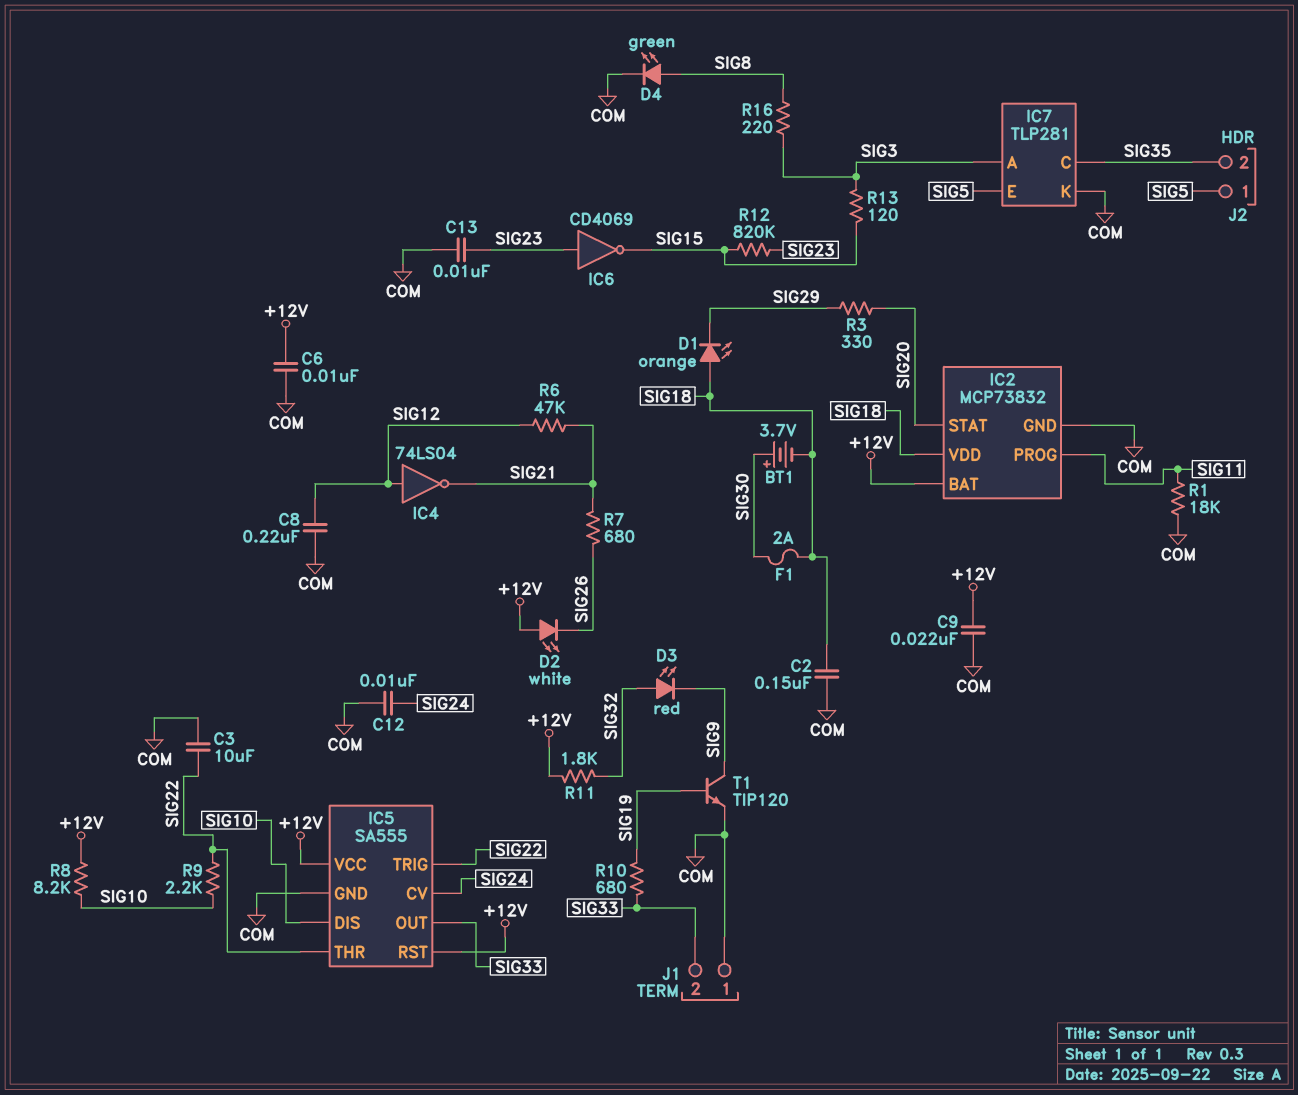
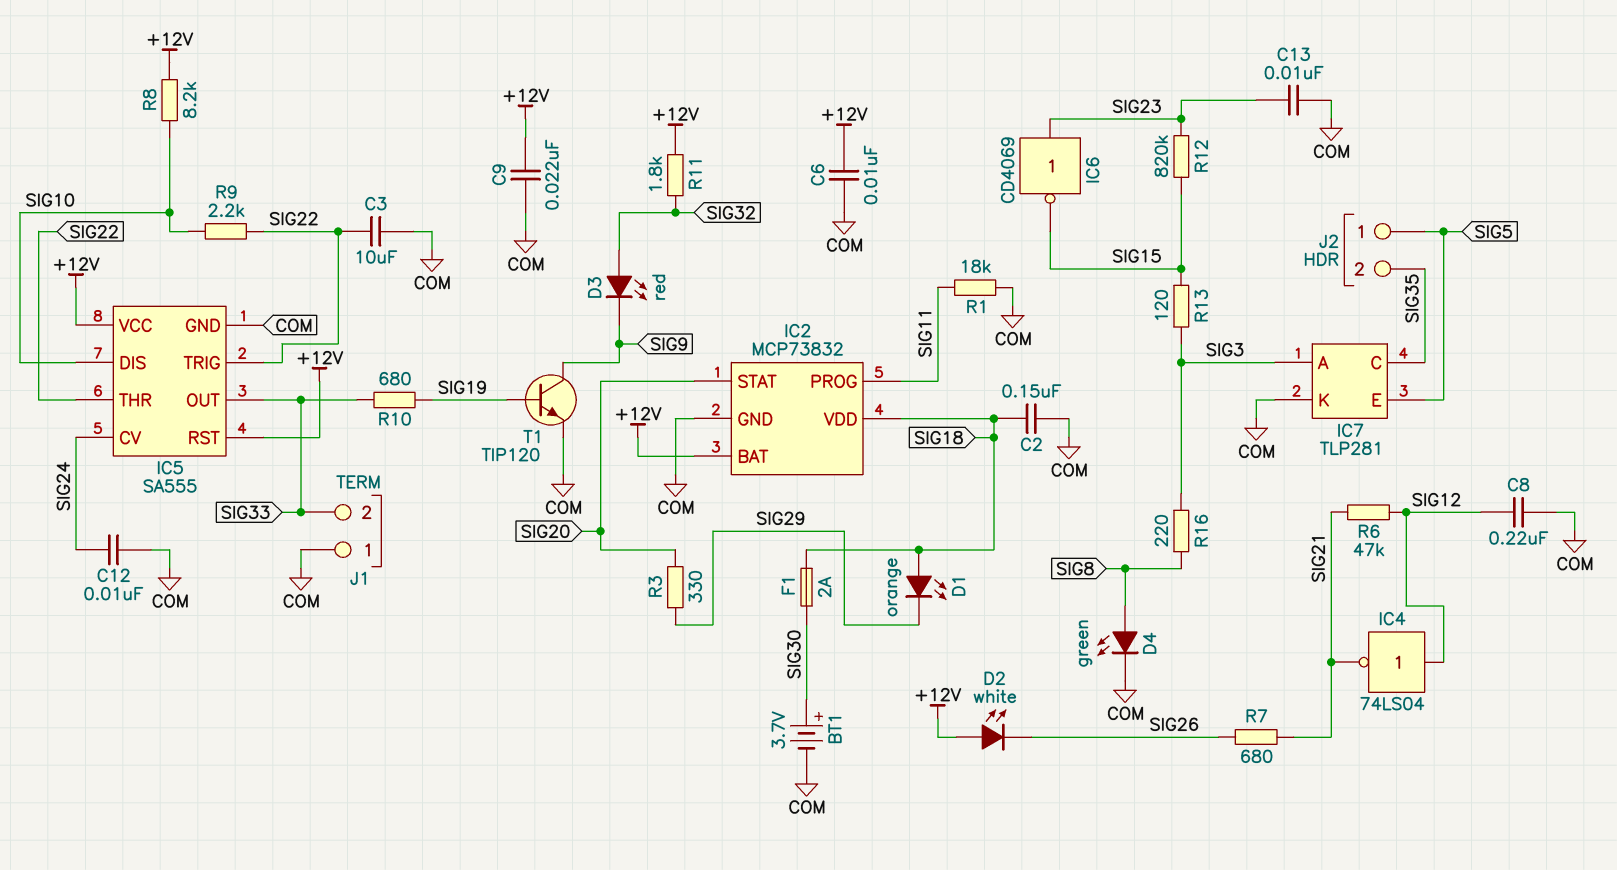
BT1: 3.7V (plus SIG30, minus SIG18) -> 3.7V (plus SIG30, minus COM)

